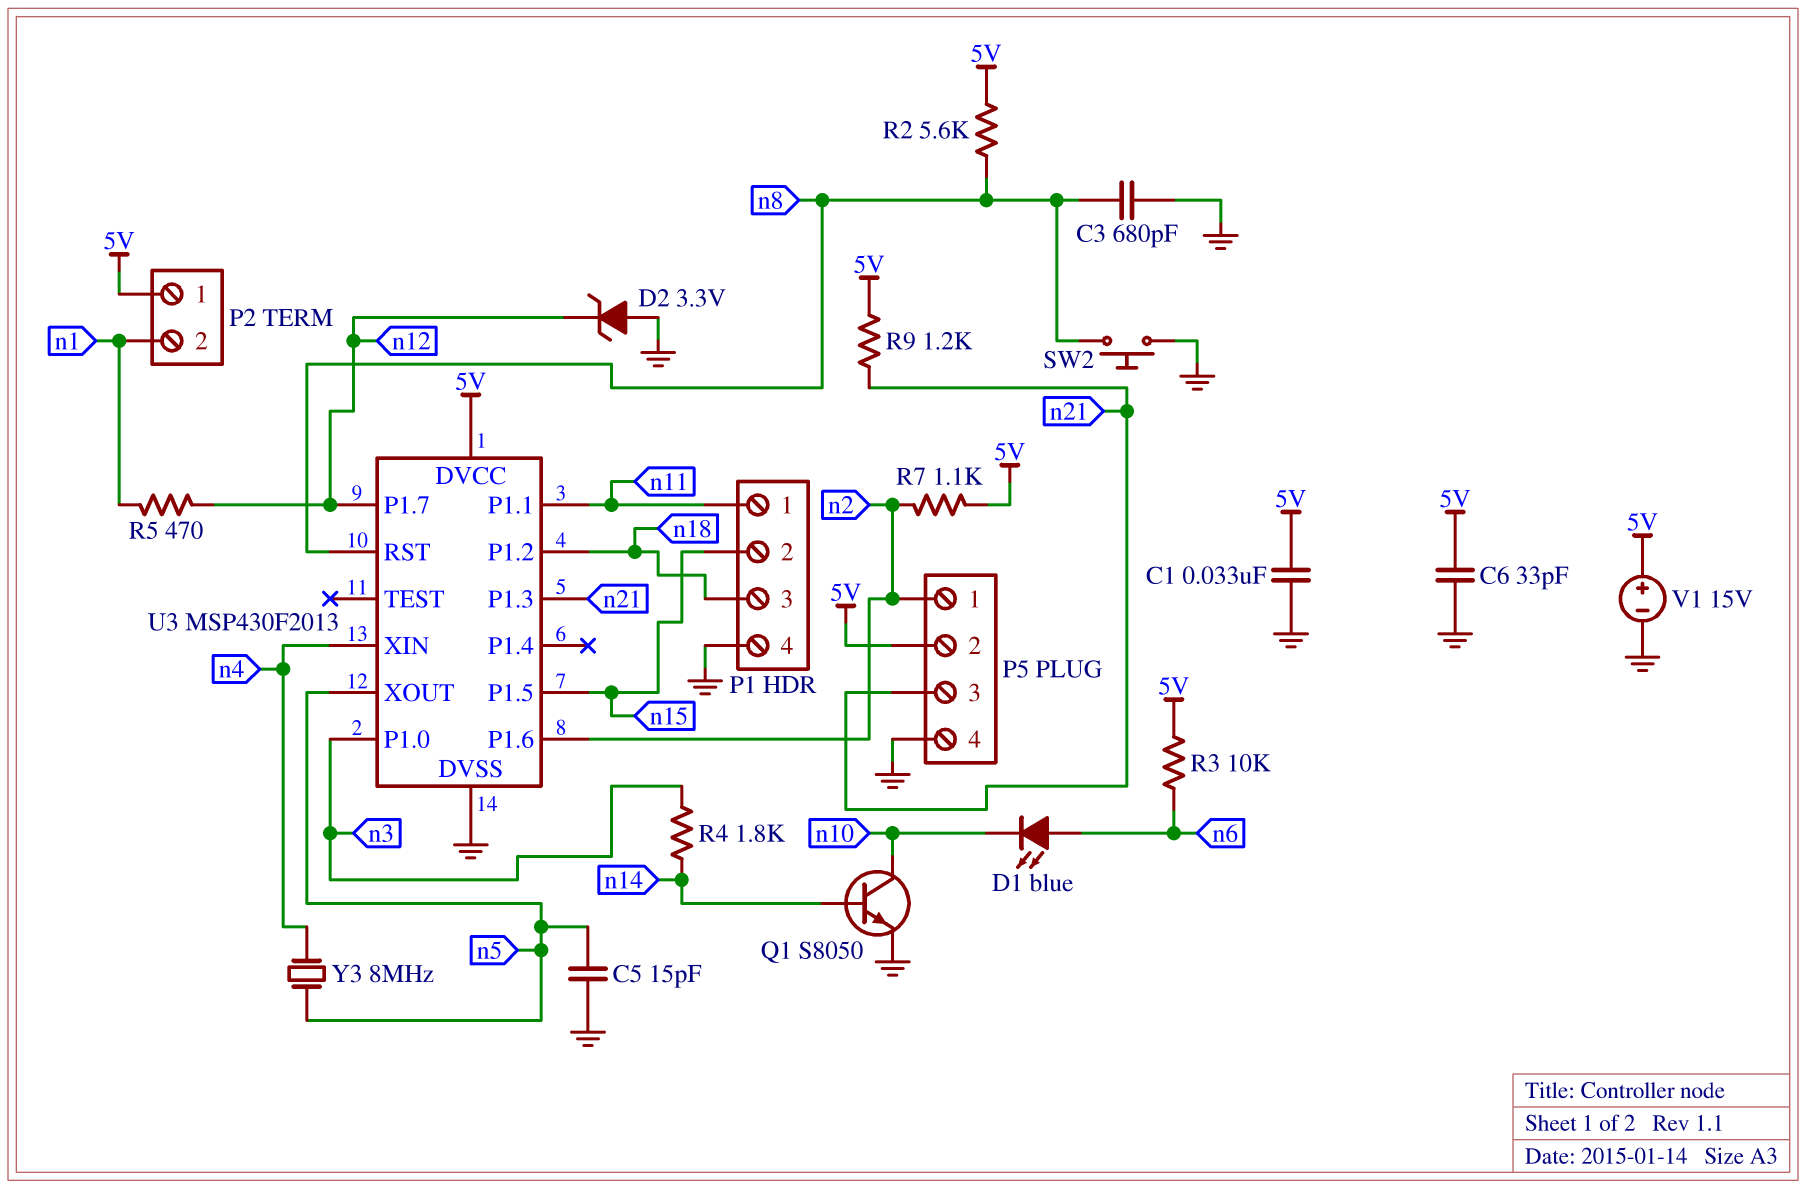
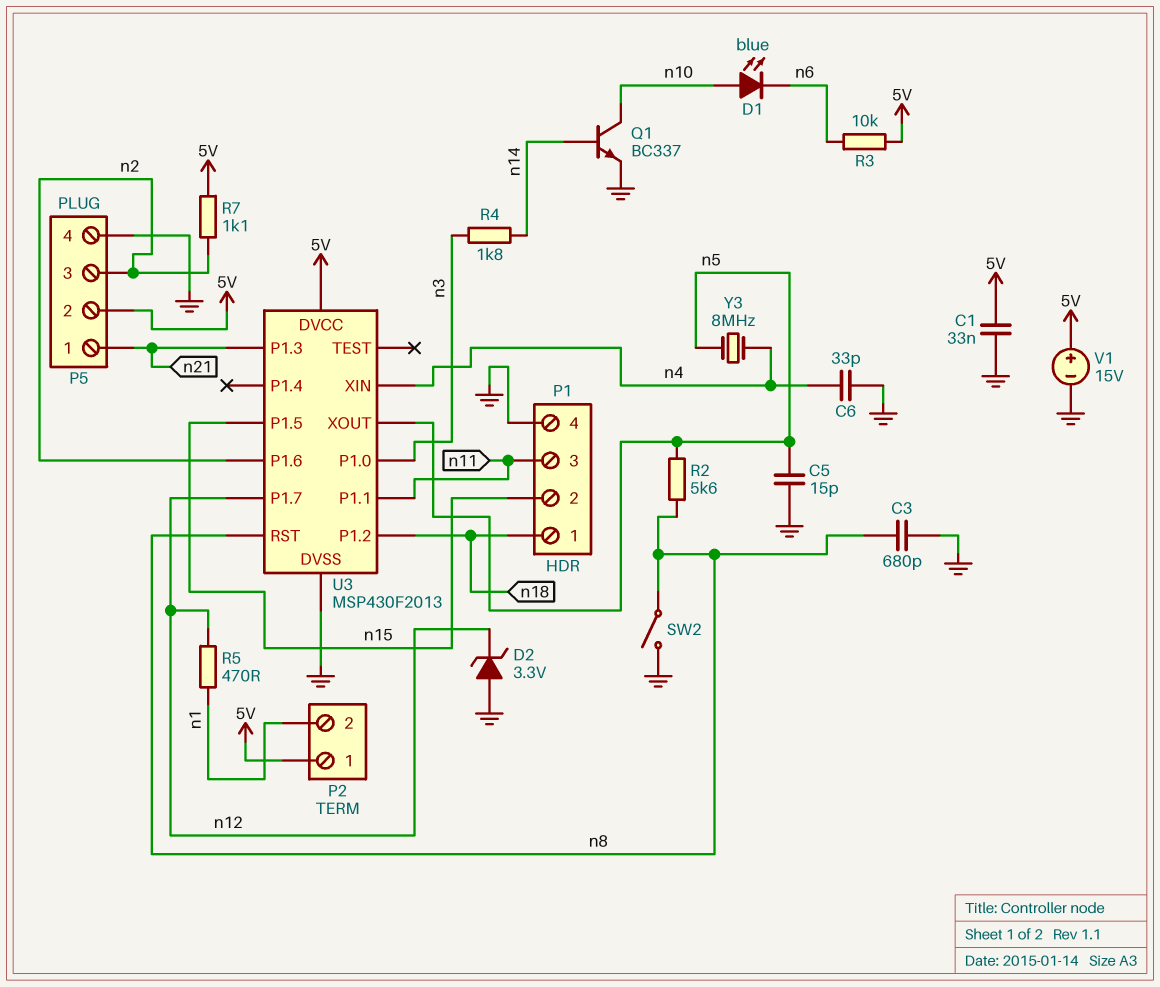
C6: 33pF (5V, GND) -> 33pF (GND, n4)
D1: LED blue (A n6, K n10) -> LED blue (A n10, K n6)
P1 pin 1: n11 -> n18
P1 pin 3: n18 -> n11
P5 pin 1: n2 -> n21
P5 pin 3: n21 -> n2
Q1: NPN S8050 (B n14, C n10, E GND) -> NPN BC337 (B n14, C n10, E GND)
R2: 5.6k (5V, n8) -> 5.6k (n5, n8)
R9: 1.2k (5V, n21) -> none
SW2: button (GND, n8) -> switch (GND, n8)

